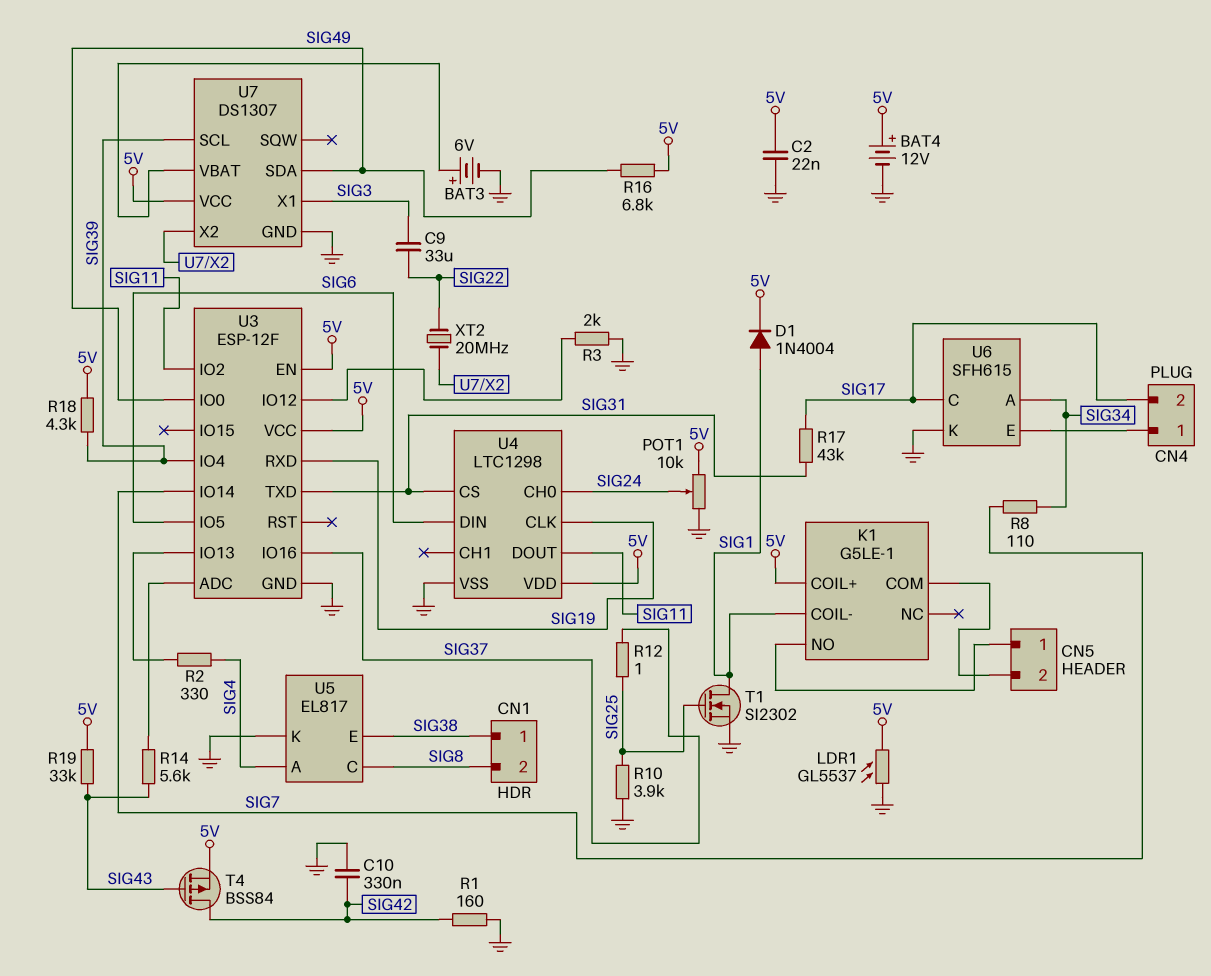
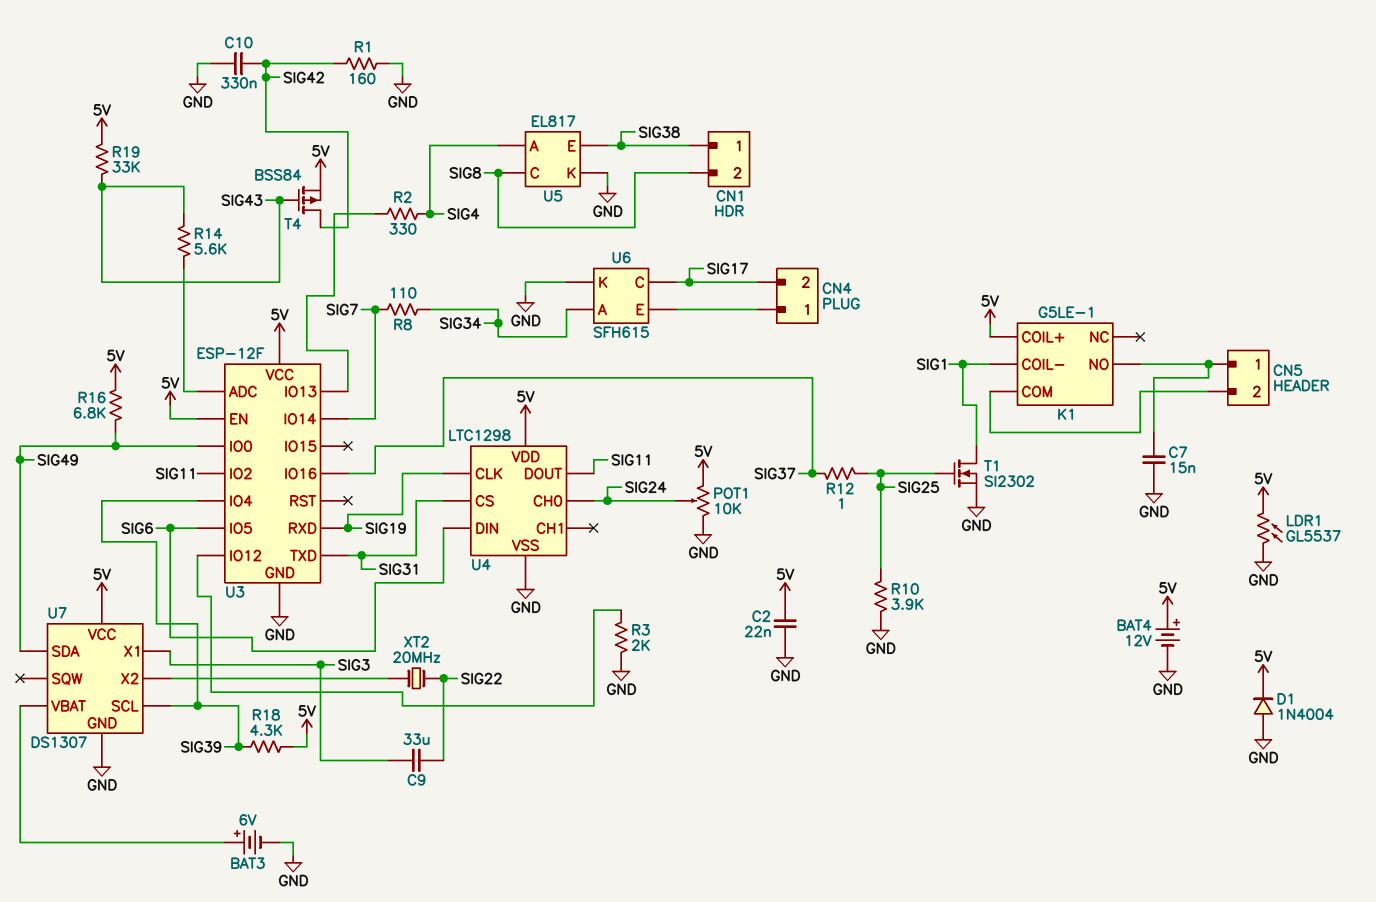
C7: none -> 15nF (CN5/1, GND)
D1: diode 1N4004 (A SIG1, K 5V) -> diode 1N4004 (A GND, K 5V)
R17: 43k (SIG17, SIG31) -> none

